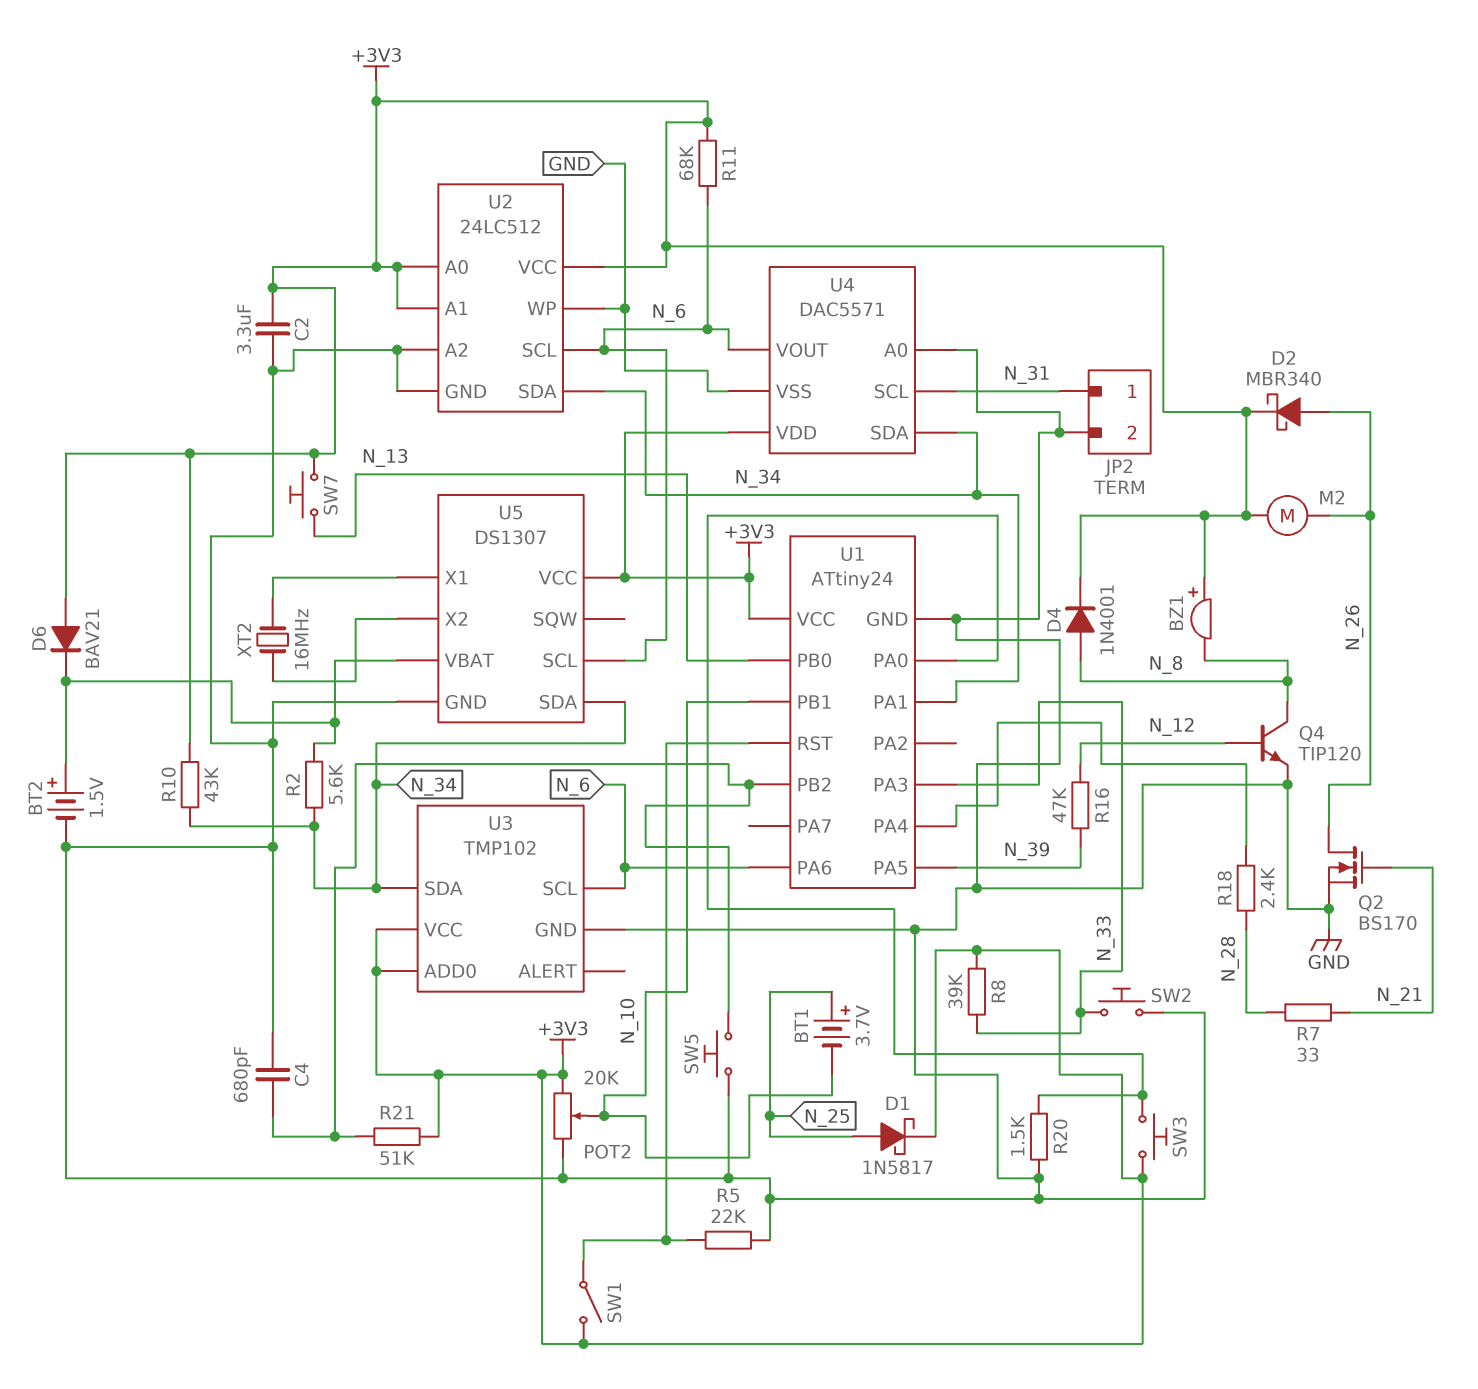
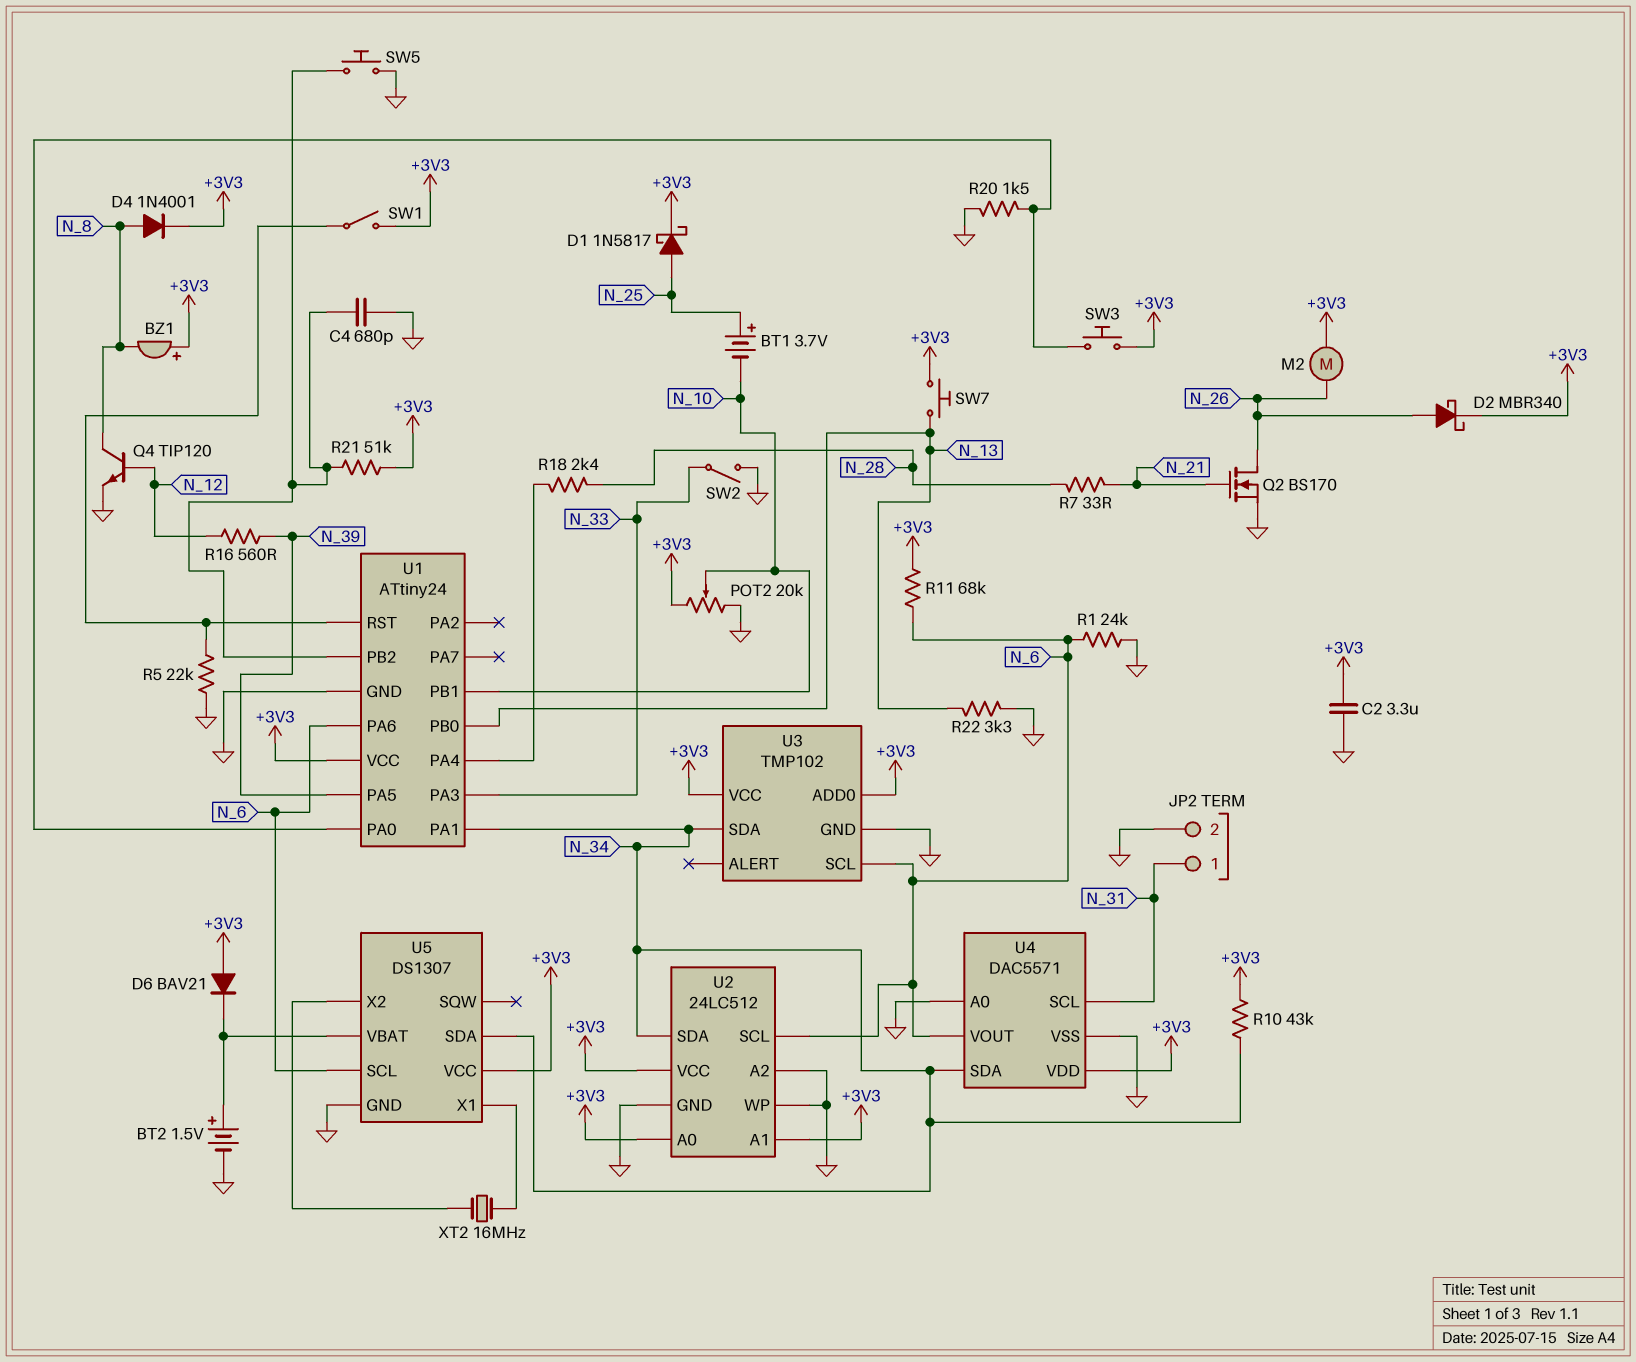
R1: none -> 24k (GND, N_6)
R2: 5.6k (N_34, U5/VBAT) -> none
R8: 39k (+3V3, N_33) -> none
R16: 47k (N_12, N_39) -> 560 (N_12, N_39)
R22: none -> 3.3k (GND, N_13)
SW2: button (GND, N_33) -> switch (GND, N_33)

